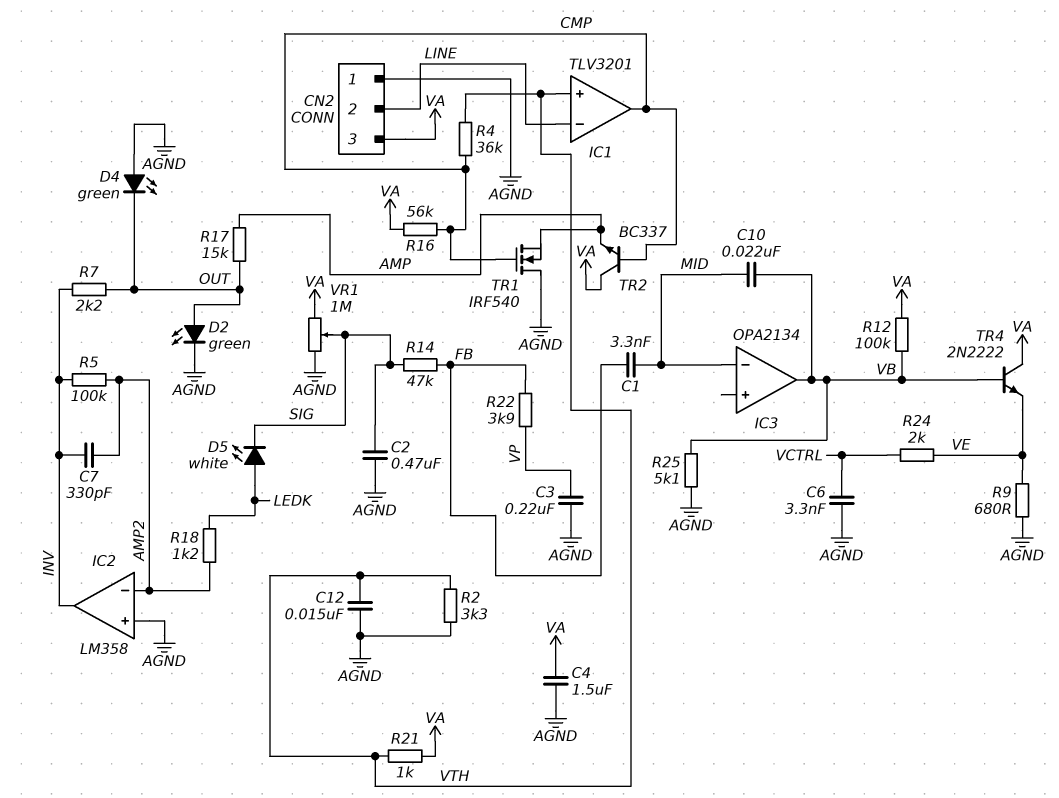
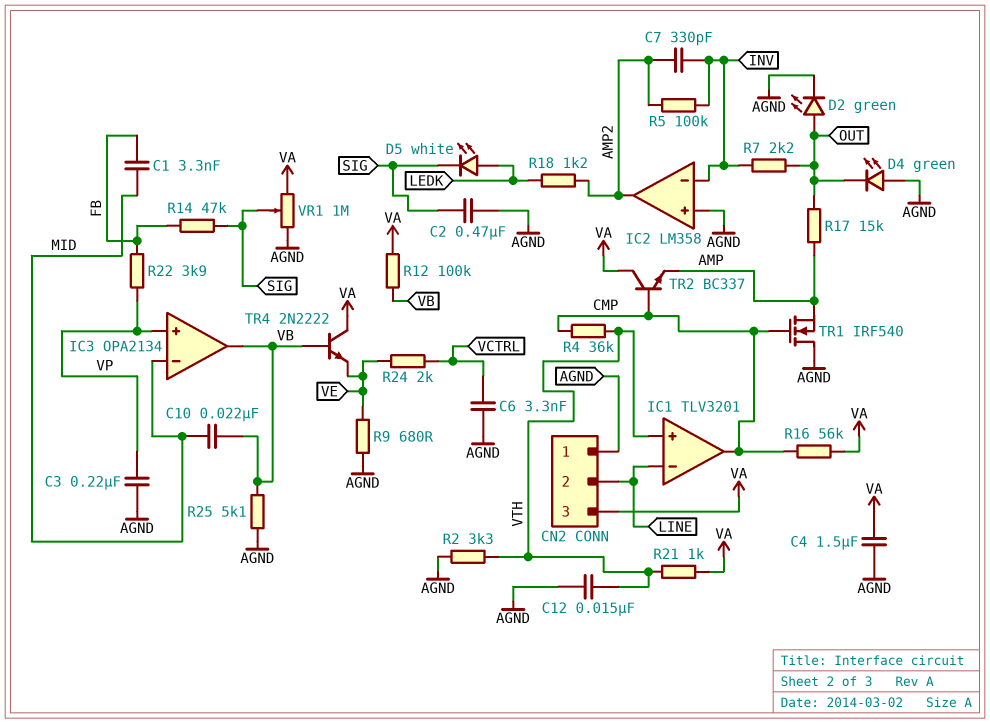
IC2 pin in-: AMP2 -> INV
IC2 pin out: INV -> AMP2
IC3 pin in+: none -> VP

